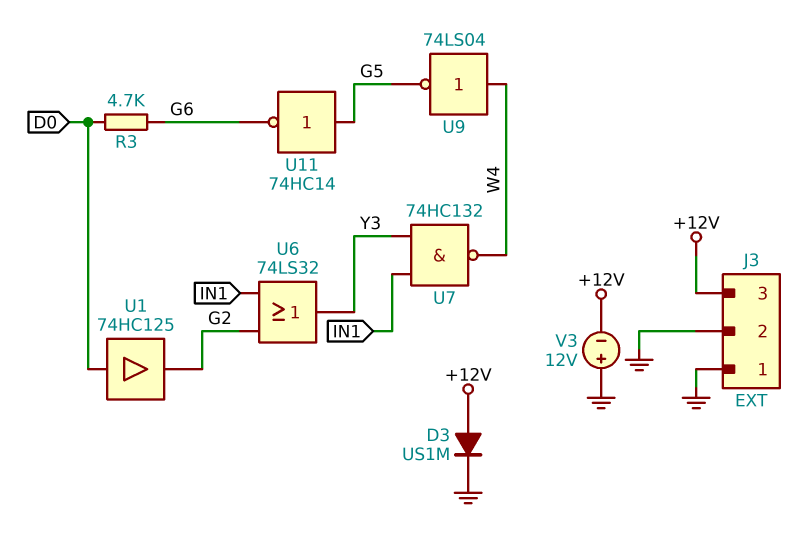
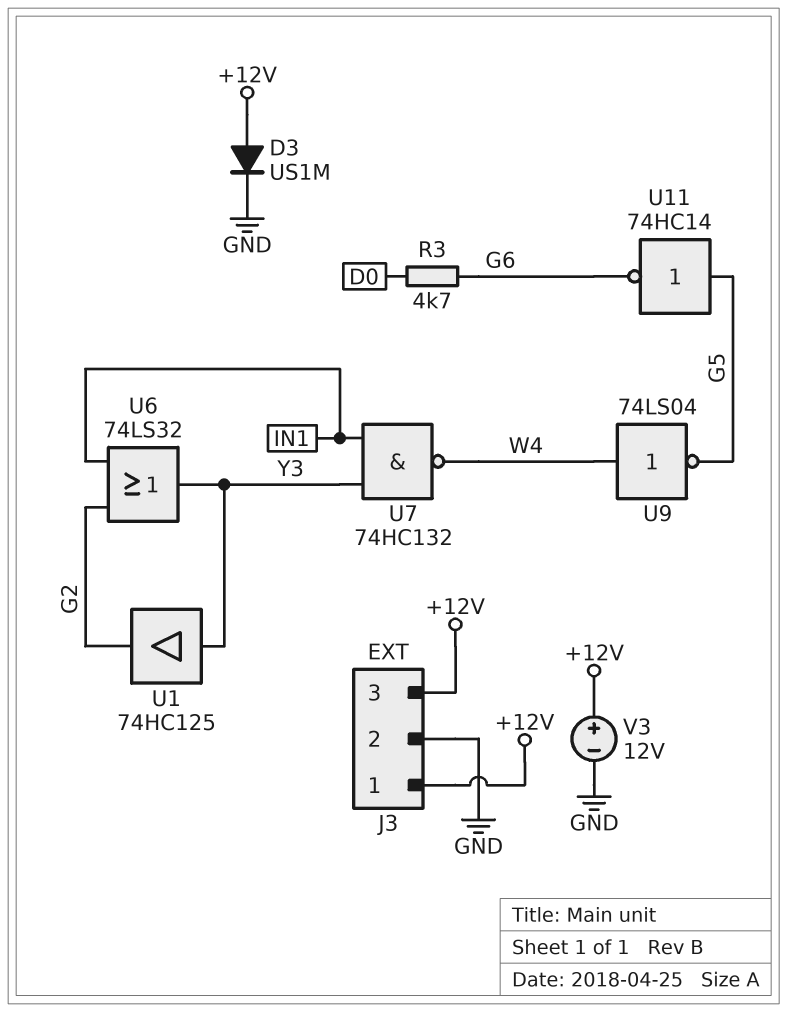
J3 pin 1: GND -> +12V
U1: buffer 74HC125 (in D0, out G2) -> buffer 74HC125 (in Y3, out G2)
V3: 12V (plus GND, minus +12V) -> 12V (plus +12V, minus GND)

